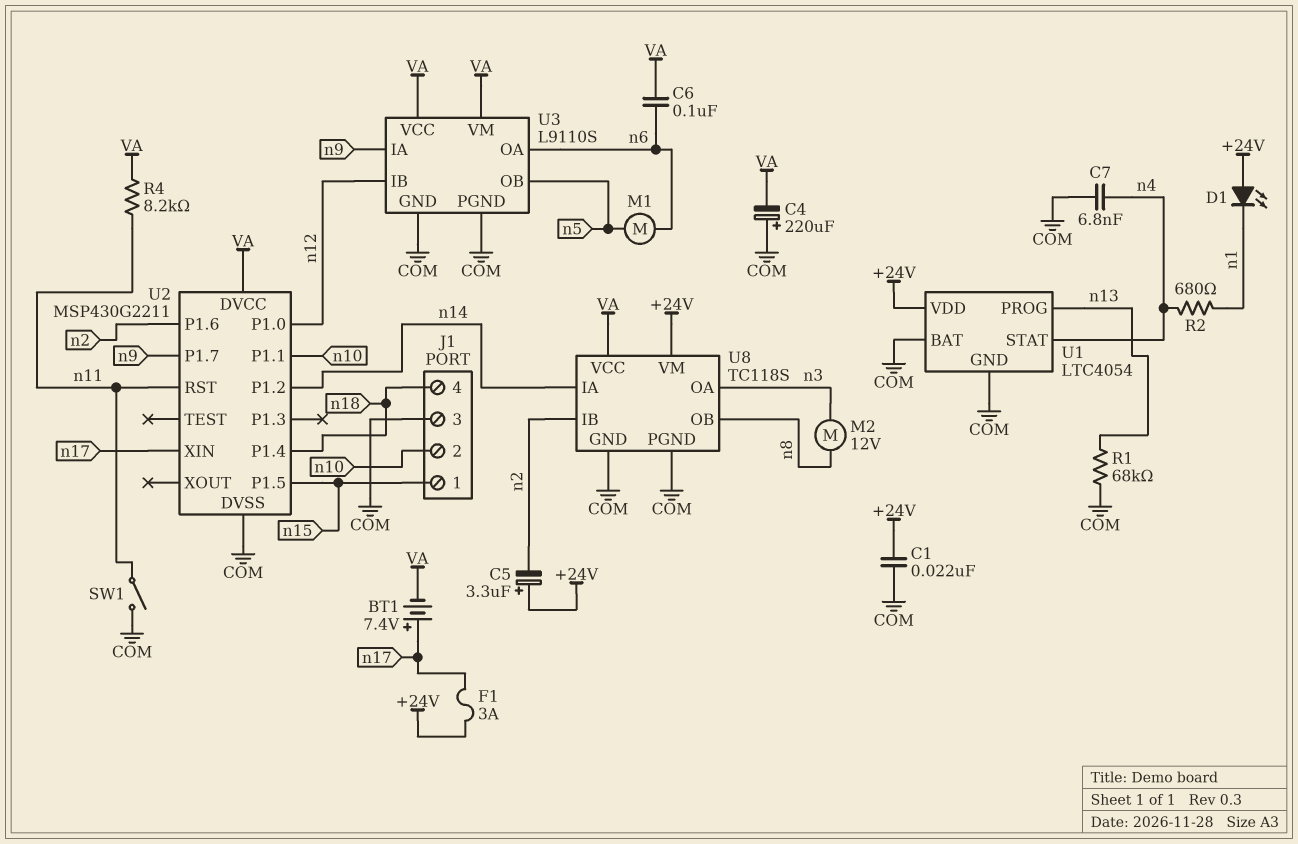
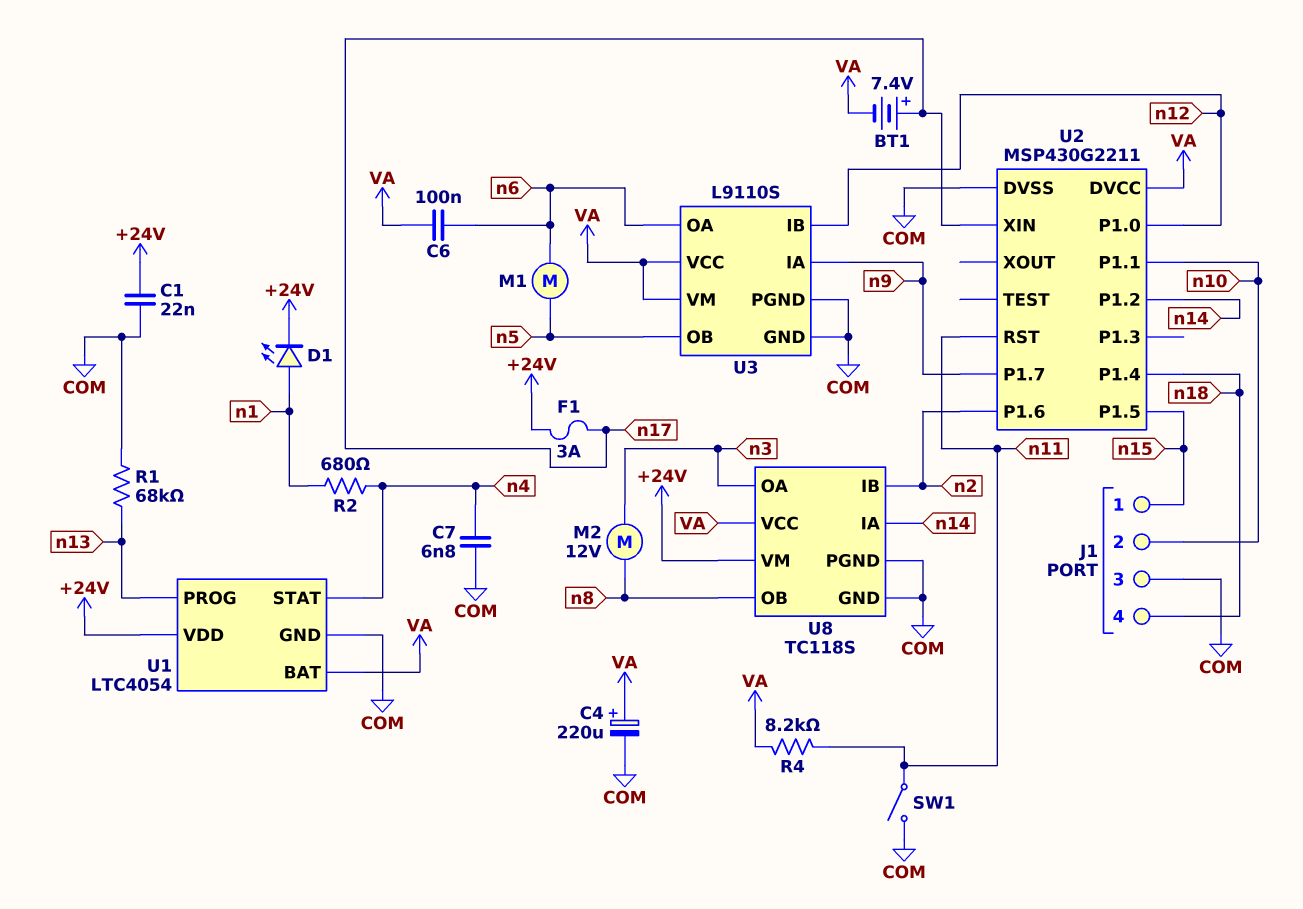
C4: 220uF (plus COM, minus VA) -> 220uF (plus VA, minus COM)
C5: 3.3uF (plus +24V, minus n2) -> none
D1: LED (A +24V, K n1) -> LED (A n1, K +24V)
U1 pin BAT: COM -> VA

